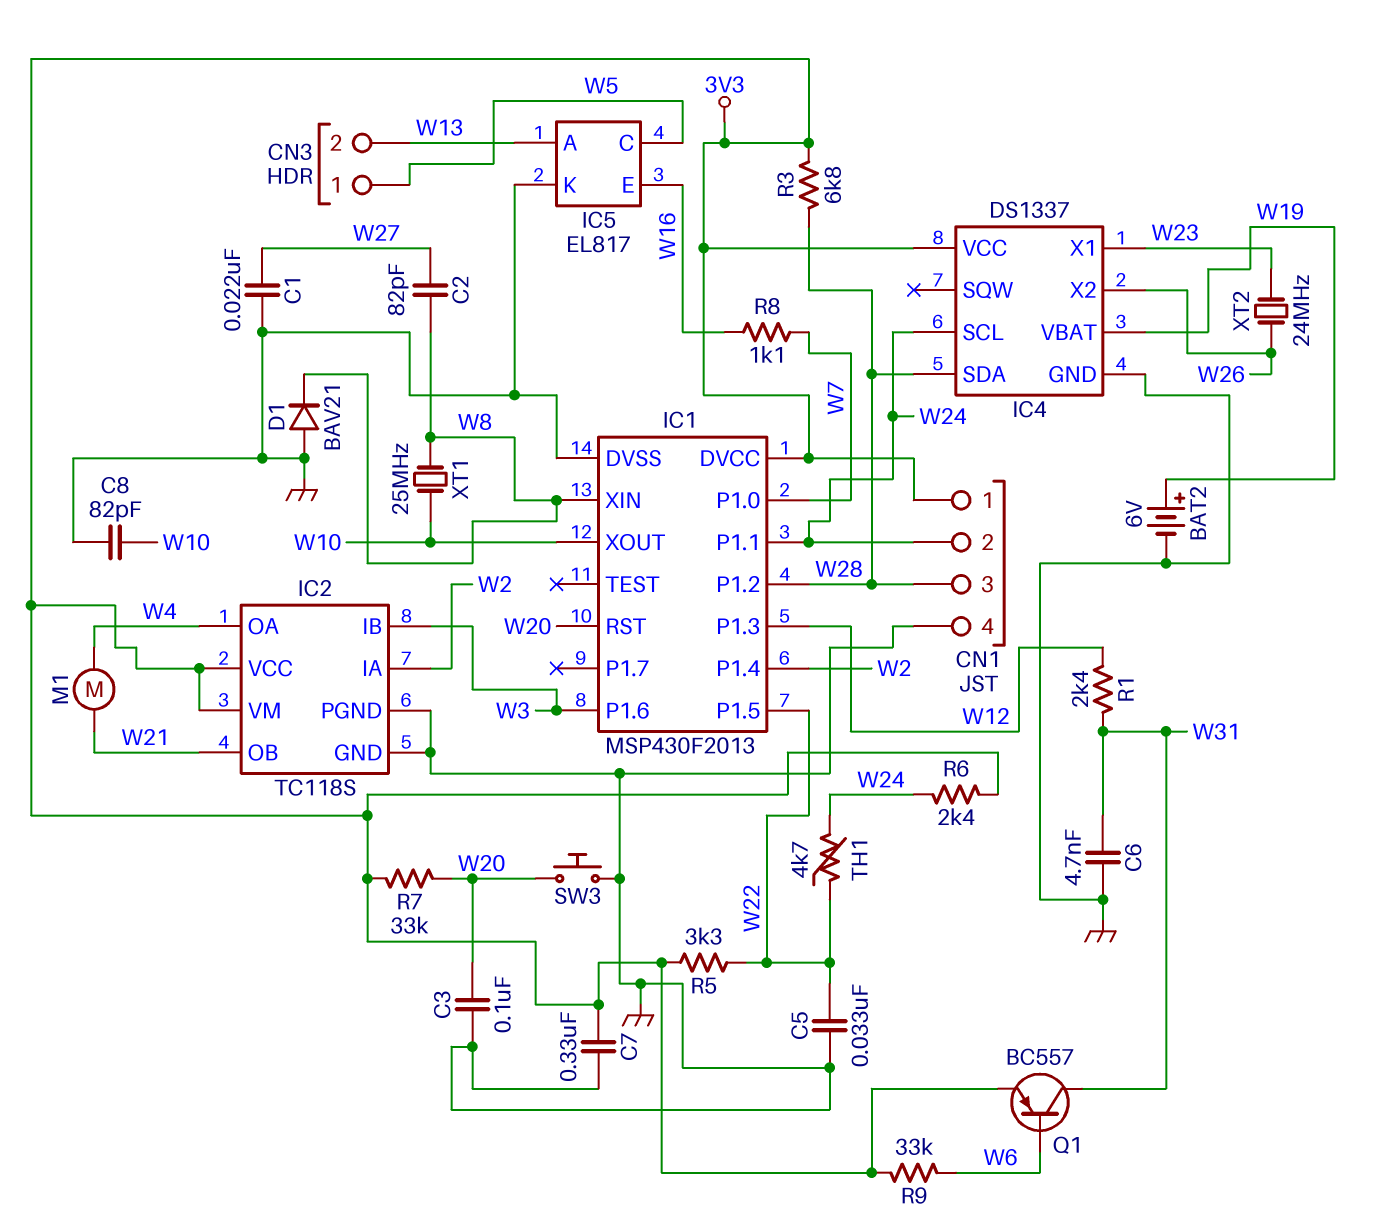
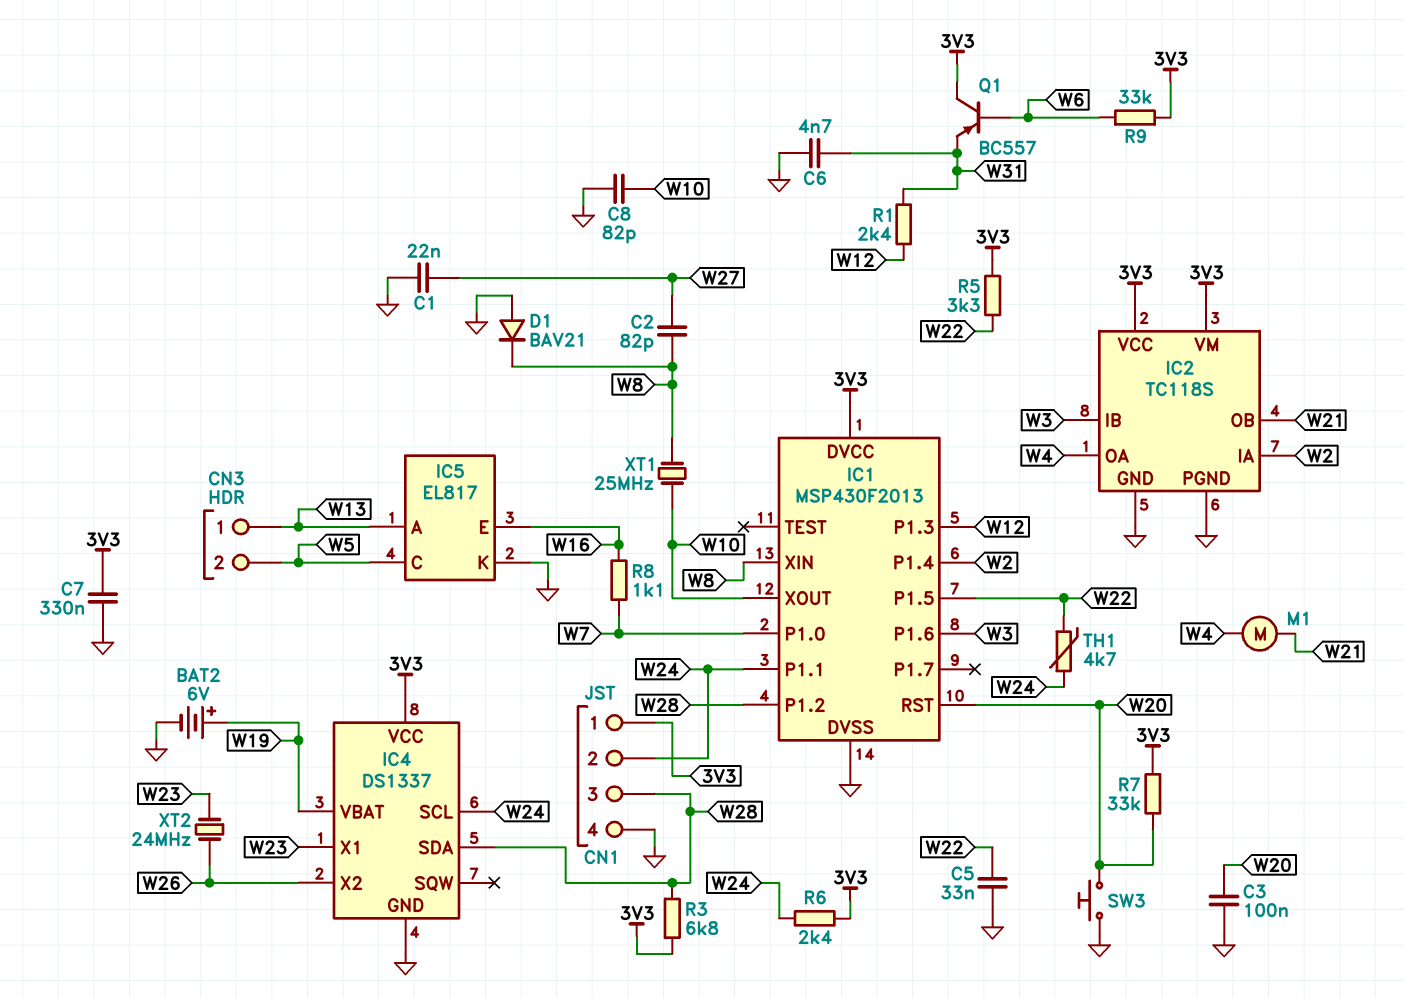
CN3 pin 1: W5 -> W13
CN3 pin 2: W13 -> W5
Q1: PNP BC557 (B W6, C W31, E 3V3) -> PNP BC557 (B W6, C 3V3, E W31)

